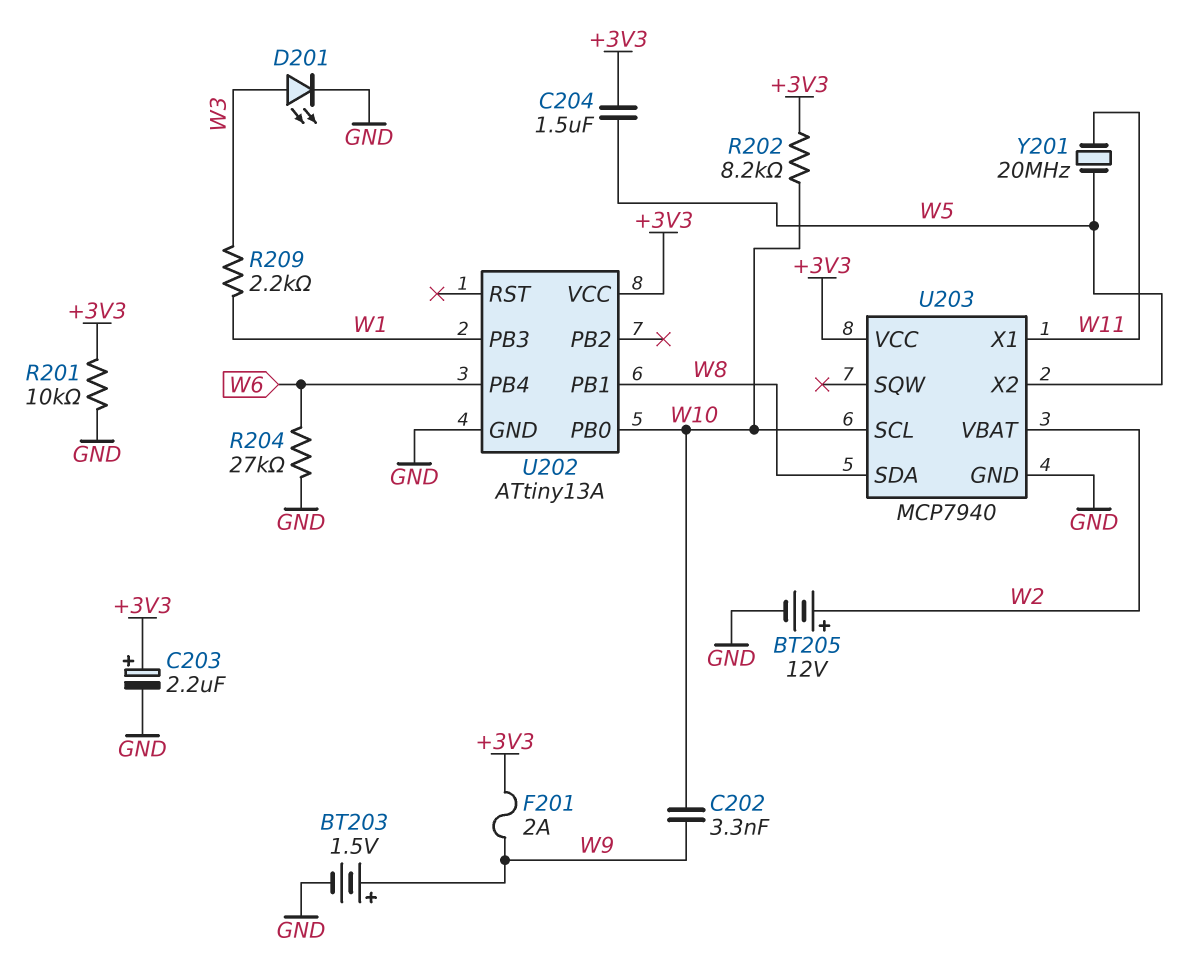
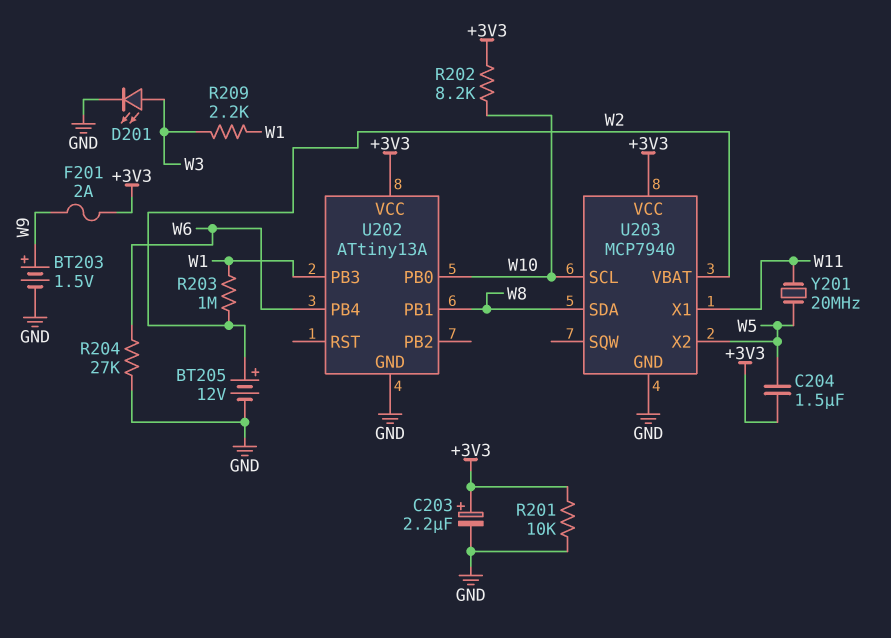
C202: 3.3nF (W9, W10) -> none
R203: none -> 1M (W1, W2)

